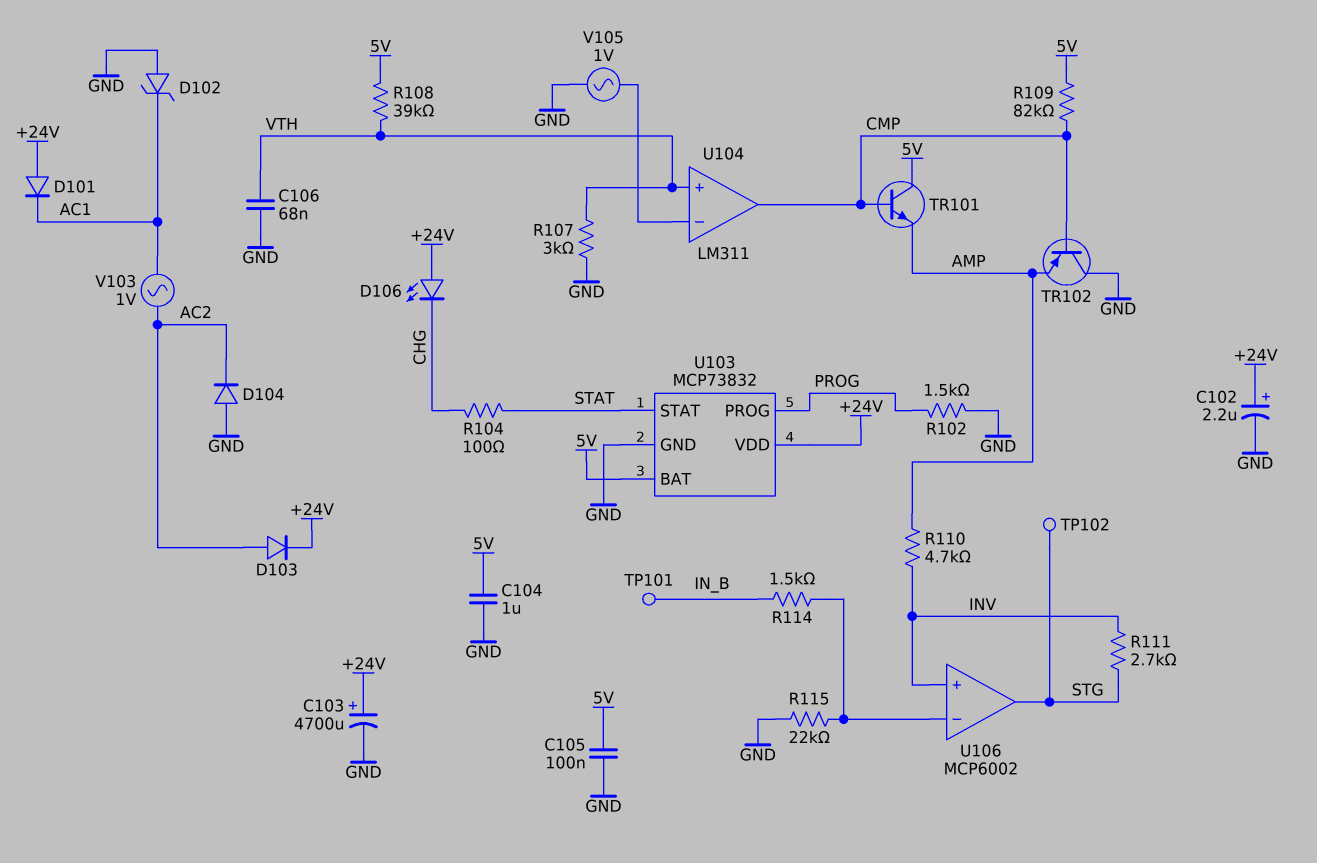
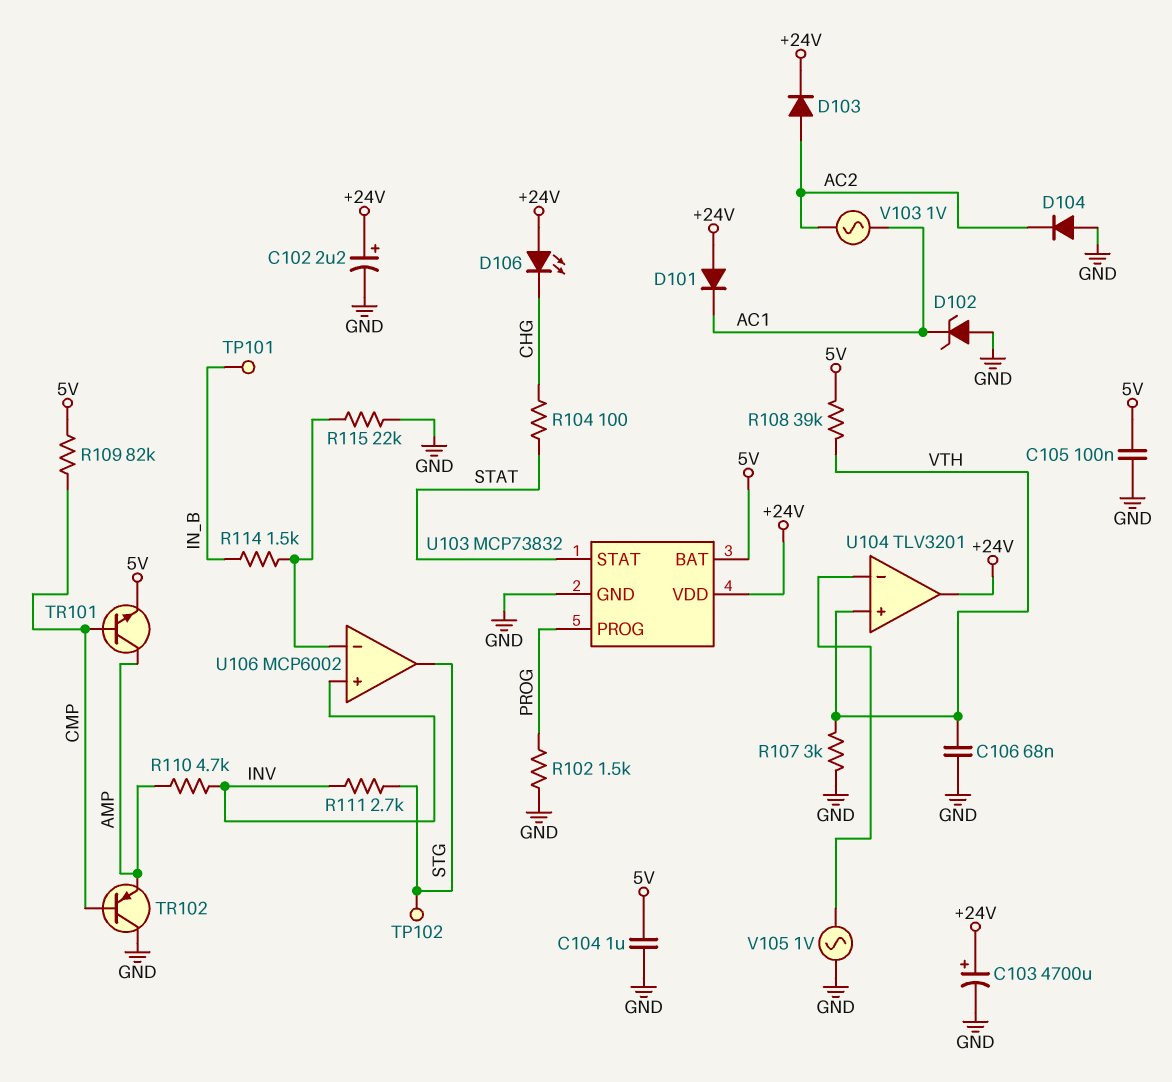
TR101: NPN (B CMP, C 5V, E AMP) -> NPN (B CMP, C AMP, E 5V)
U104: LM311 -> TLV3201
U104 pin out: CMP -> +24V

